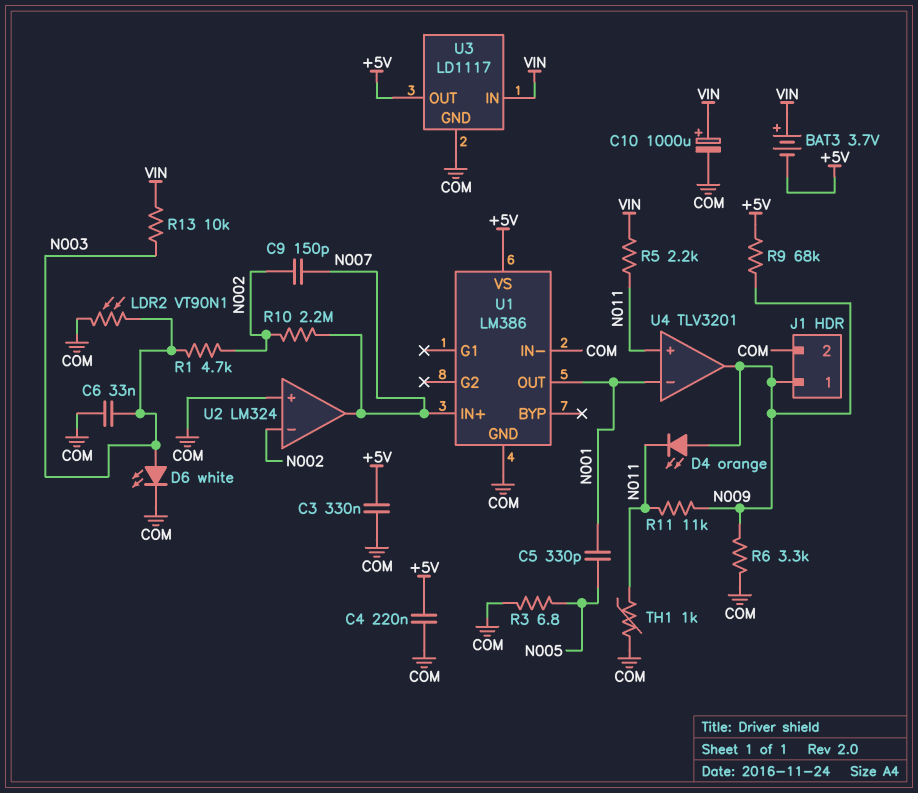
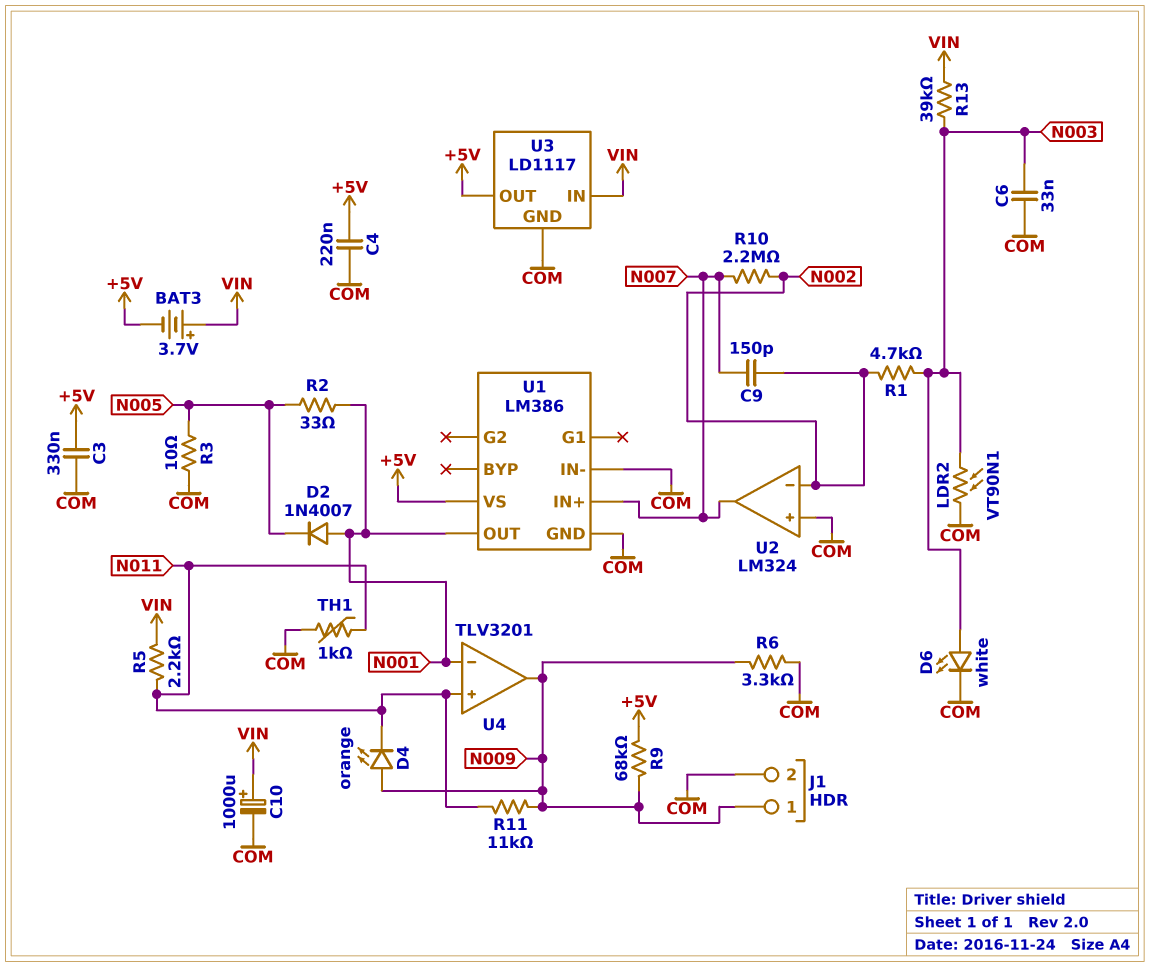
C5: 330pF (N001, N005) -> none
D2: none -> diode 1N4007 (A N001, K N005)
R2: none -> 33 (N001, N005)
R3: 6.8 (COM, N005) -> 10 (COM, N005)
R13: 10k (N003, VIN) -> 39k (N003, VIN)

